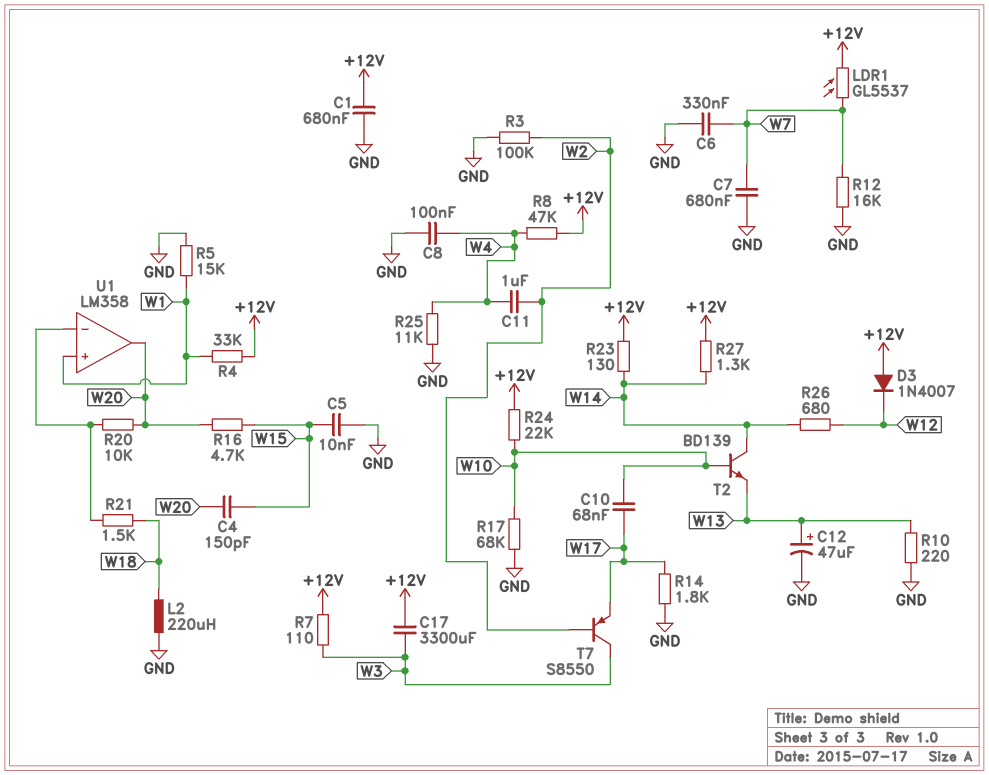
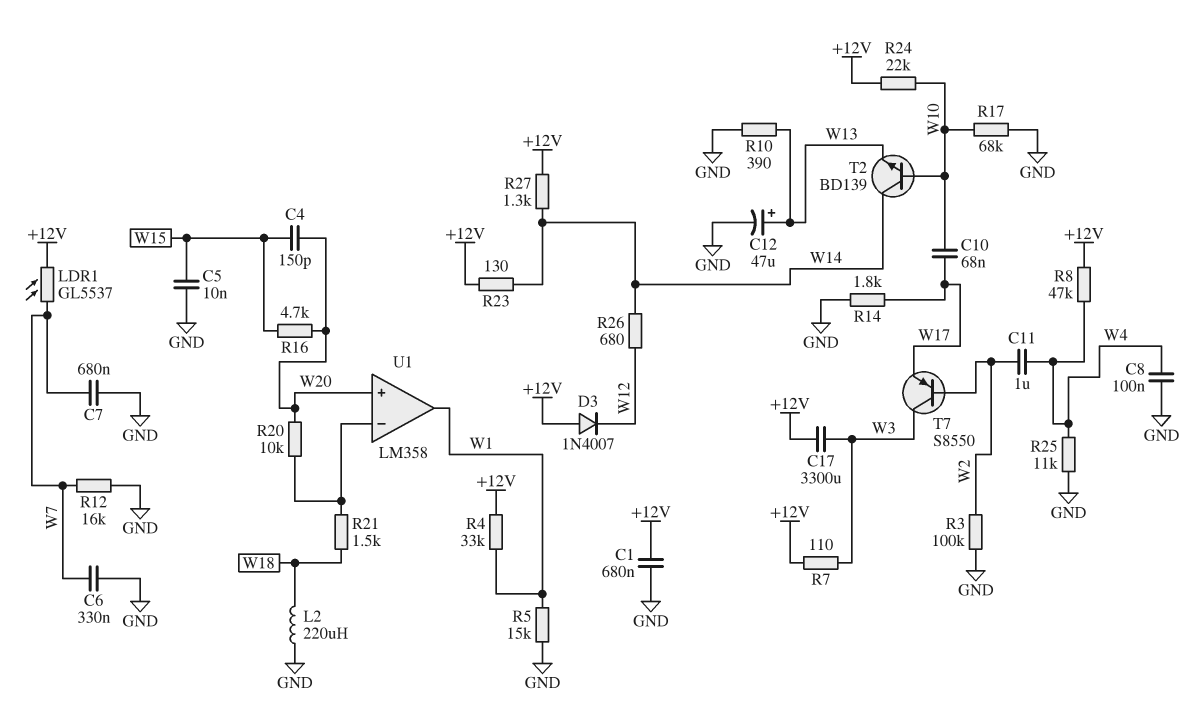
R10: 220 (GND, W13) -> 390 (GND, W13)
U1 pin in+: W1 -> W20
U1 pin out: W20 -> W1

